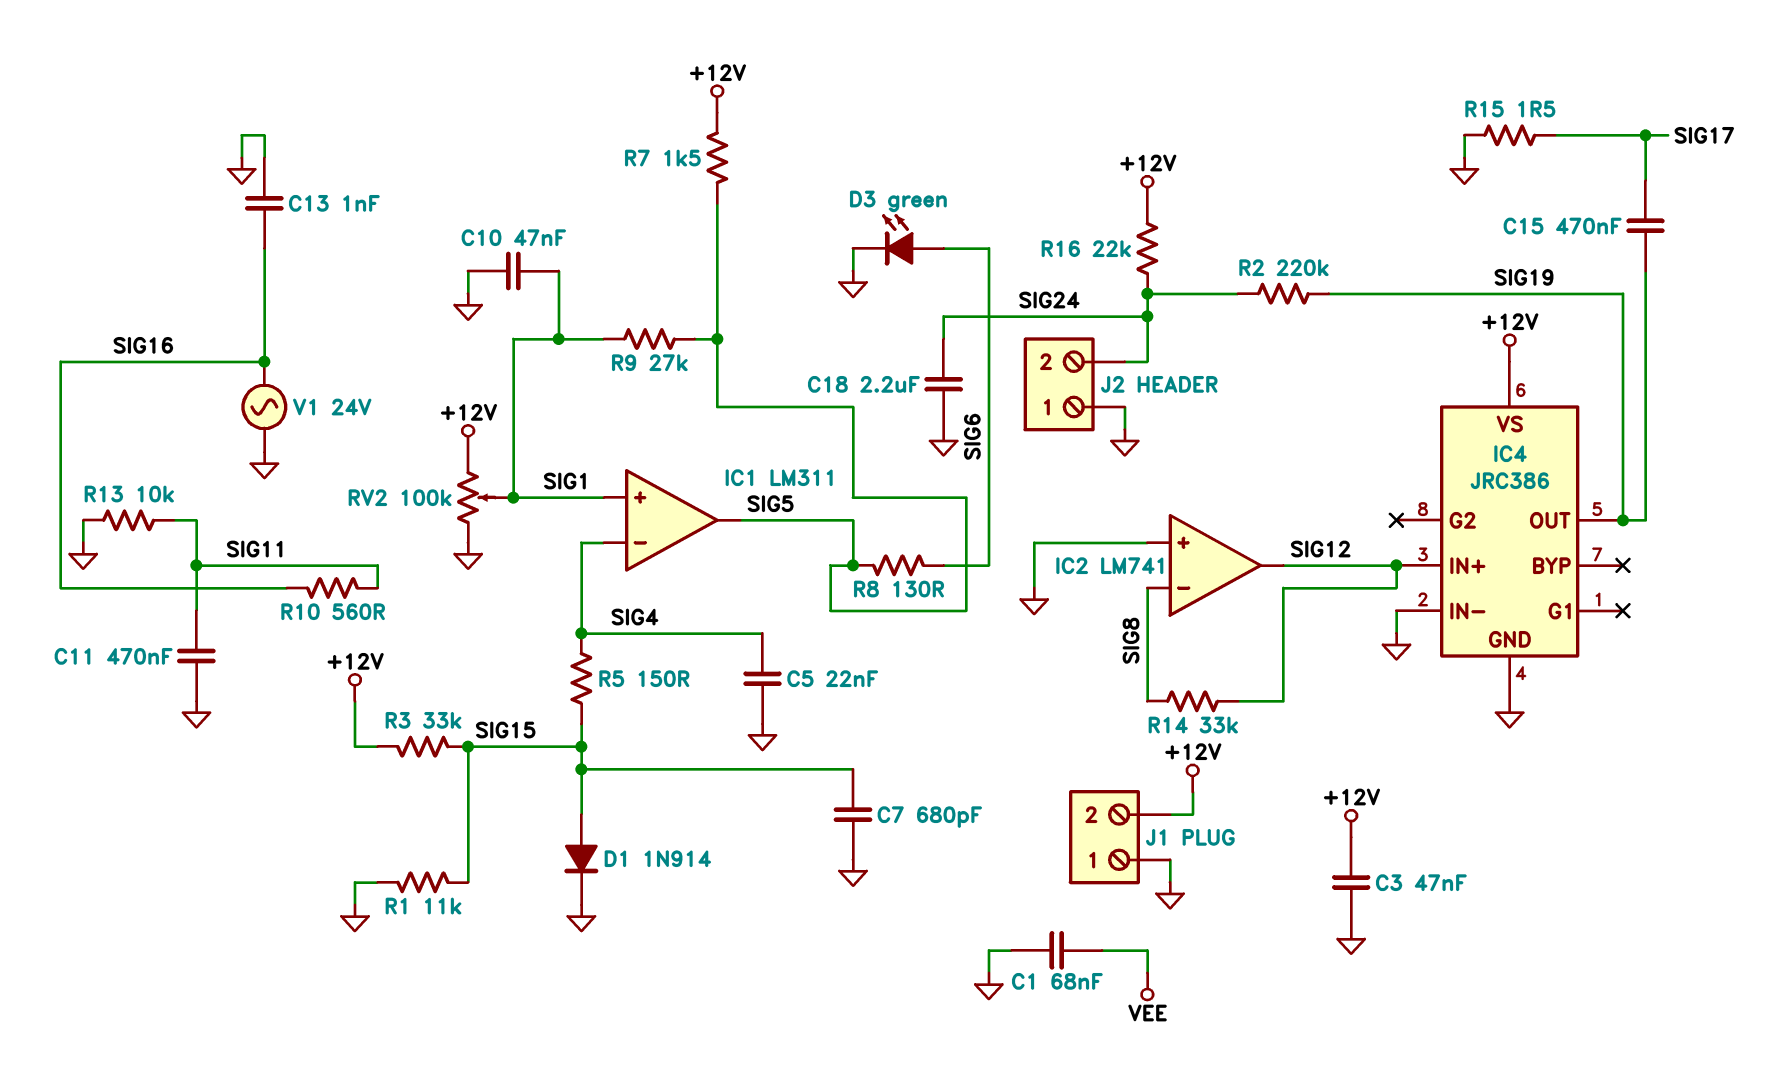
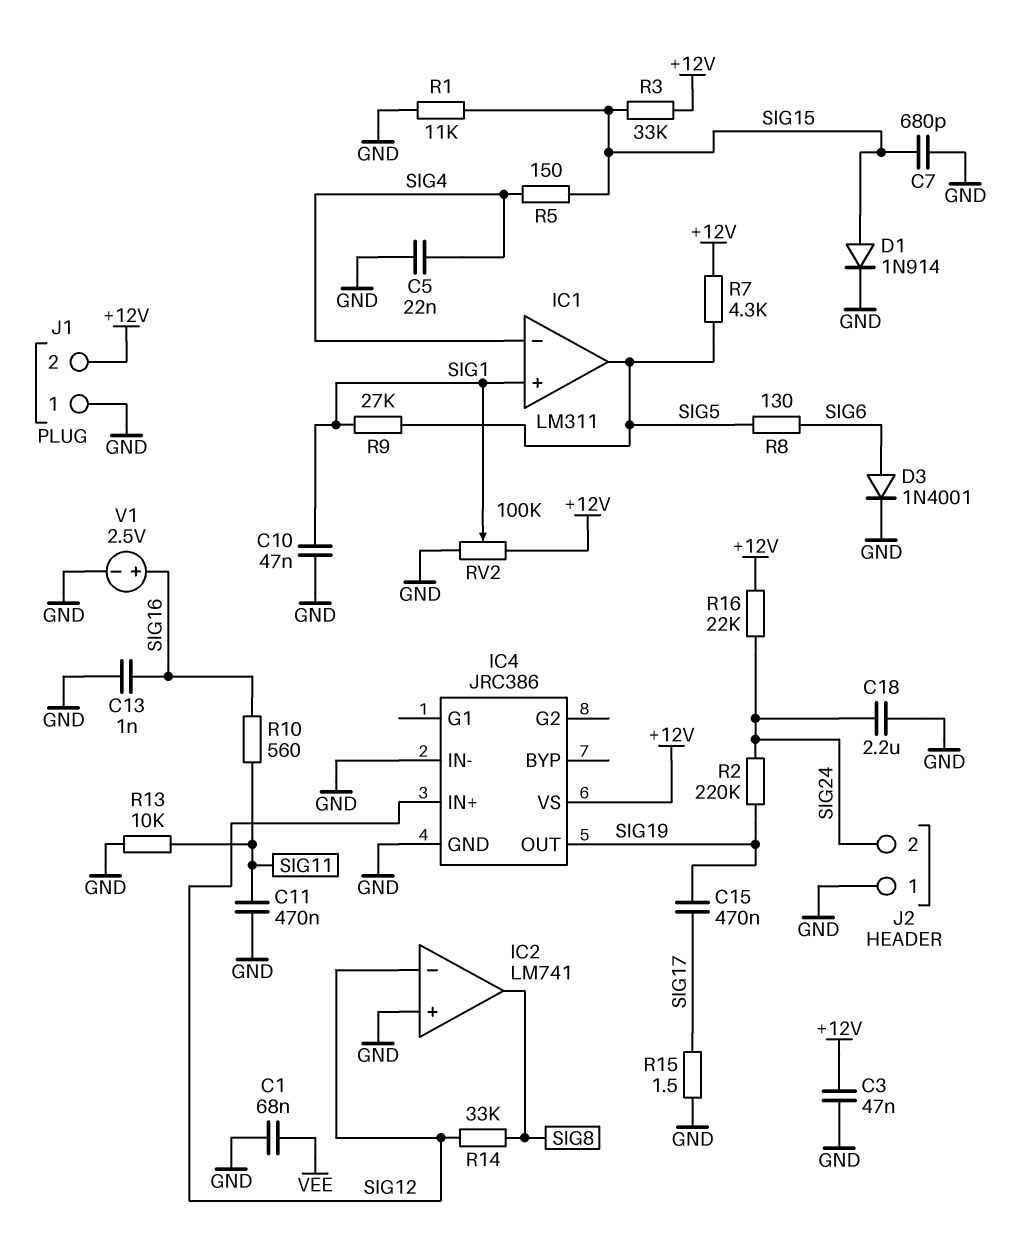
D3: LED green (A SIG6, K GND) -> diode 1N4001 (A SIG6, K GND)
IC2 pin in-: SIG8 -> SIG12
IC2 pin out: SIG12 -> SIG8
R7: 1.5k (+12V, SIG5) -> 4.3k (+12V, SIG5)
V1: AC 24V (GND, SIG16) -> 2.5V (plus SIG16, minus GND)

